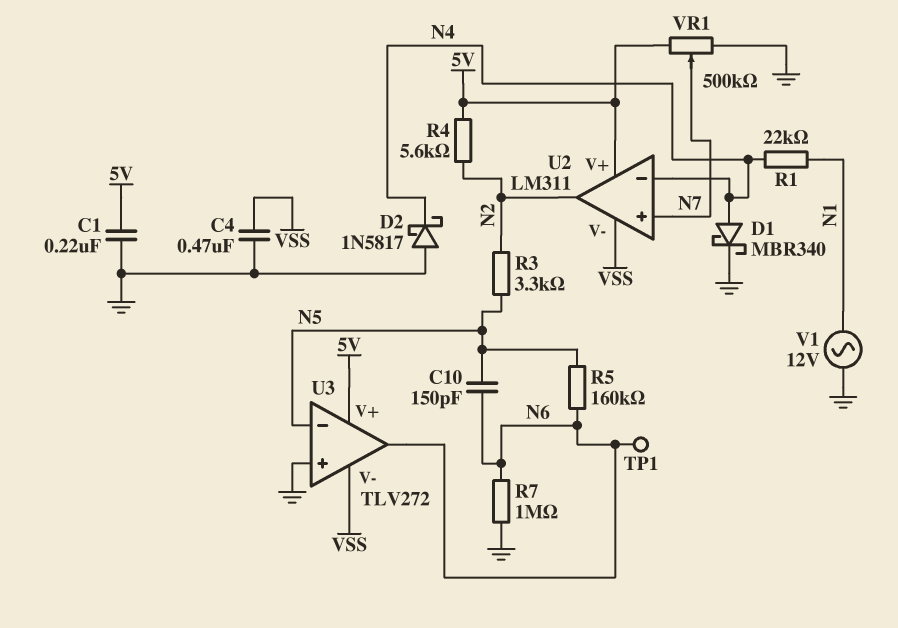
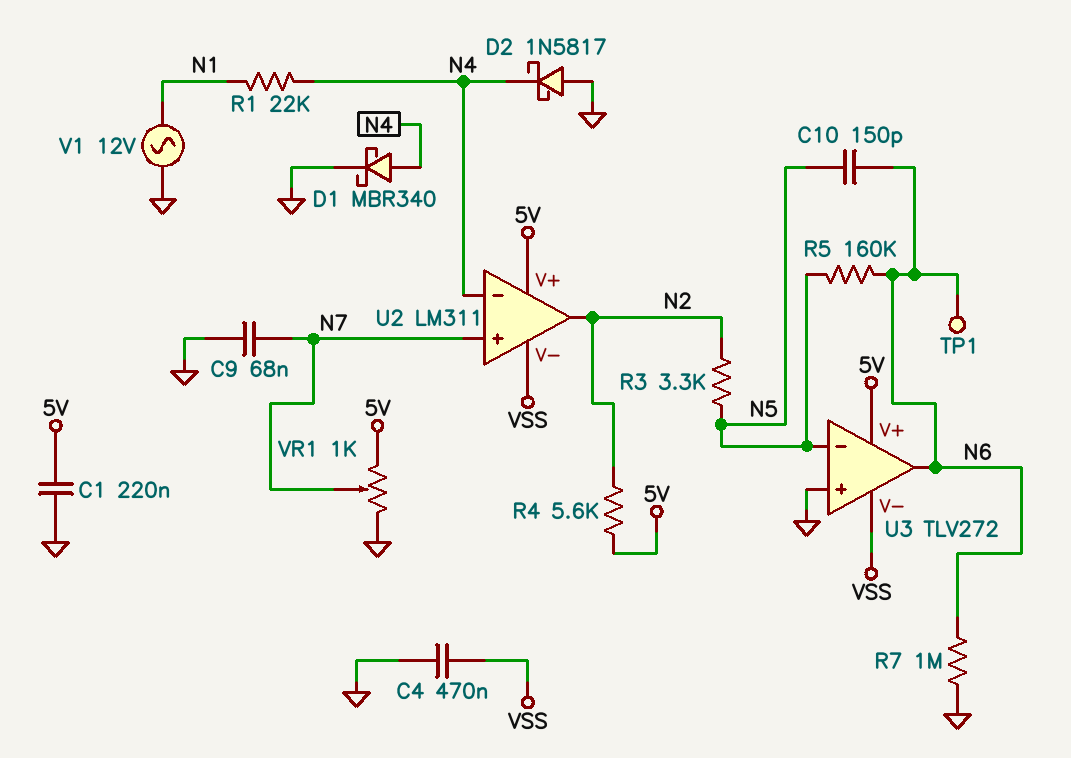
C9: none -> 68nF (GND, N7)
VR1: 500k (5V, GND, wiper N7) -> 1k (5V, GND, wiper N7)

